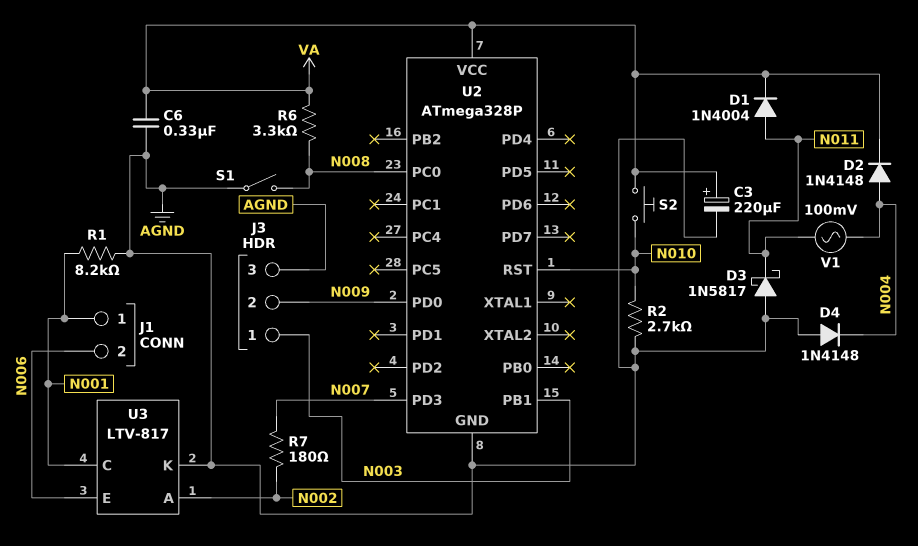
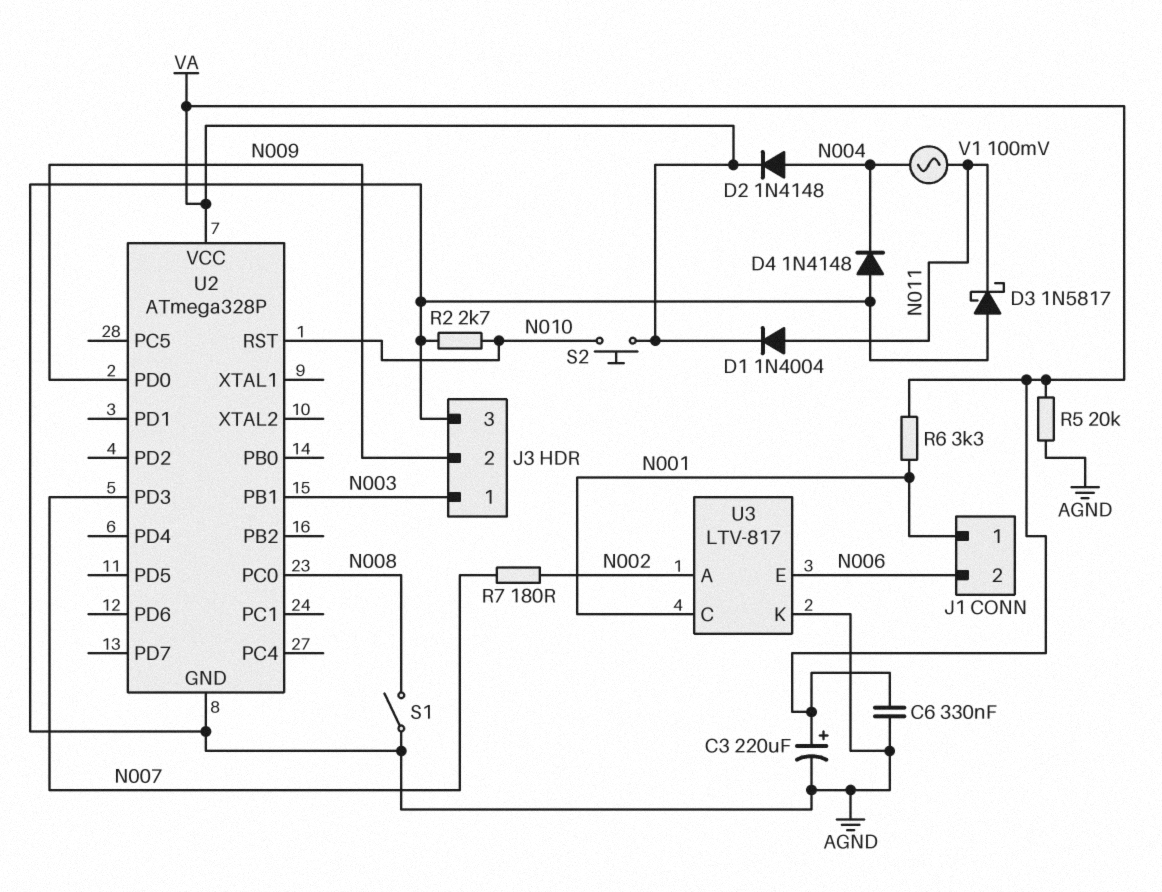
R1: 8.2k (AGND, N001) -> none
R5: none -> 20k (AGND, VA)
R6: 3.3k (N008, VA) -> 3.3k (N001, VA)

